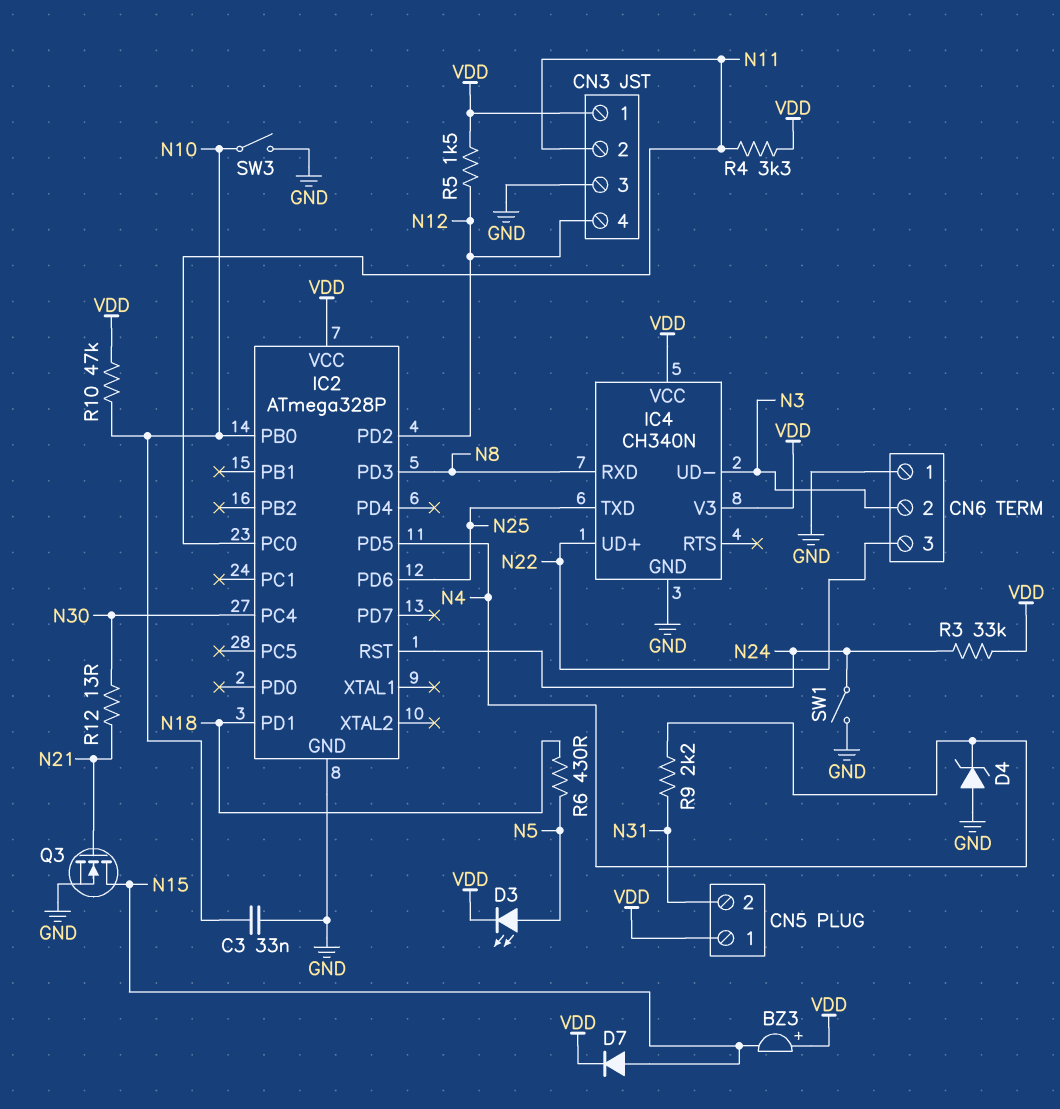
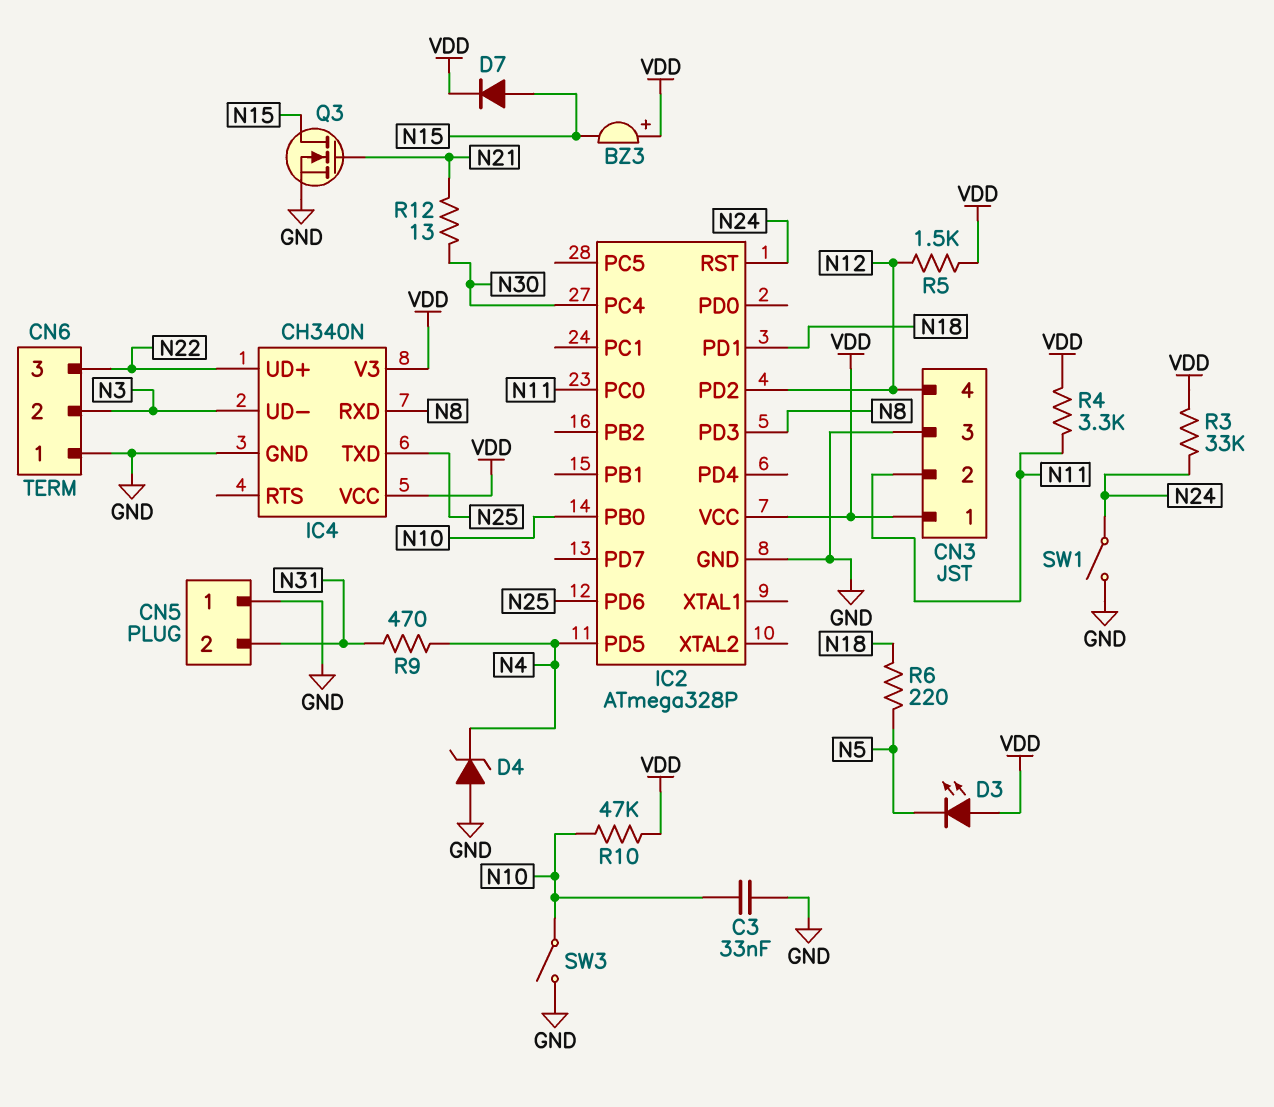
CN5 pin 1: VDD -> GND
D3: LED (A N5, K VDD) -> LED (A VDD, K N5)
R6: 430 (N5, N18) -> 220 (N5, N18)
R9: 2.2k (N4, N31) -> 470 (N4, N31)

